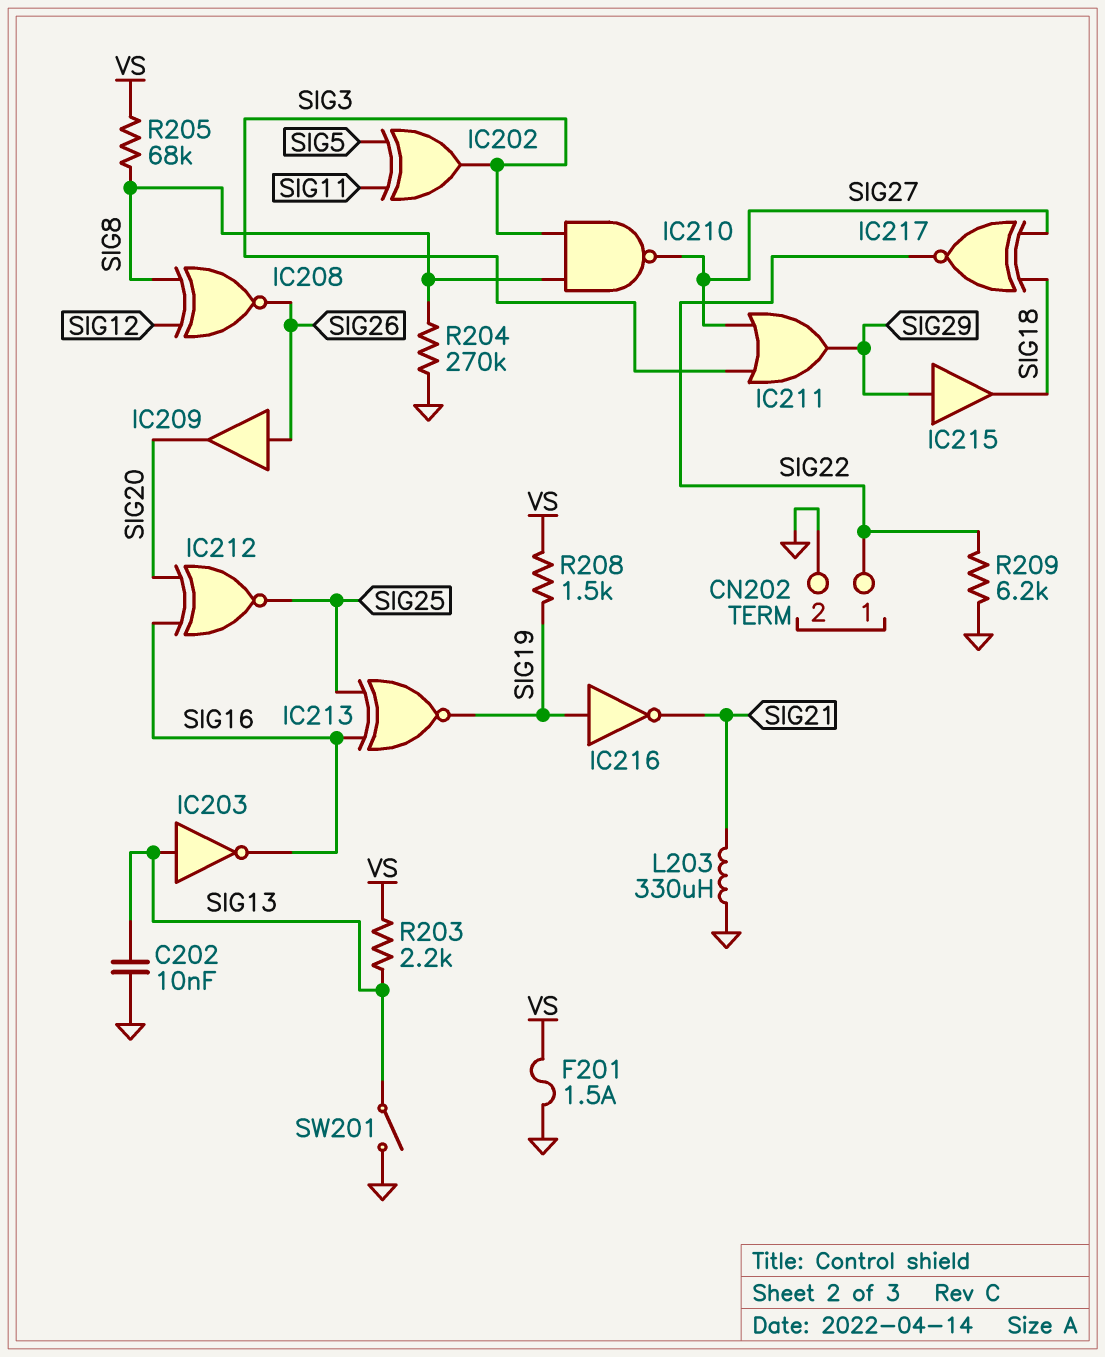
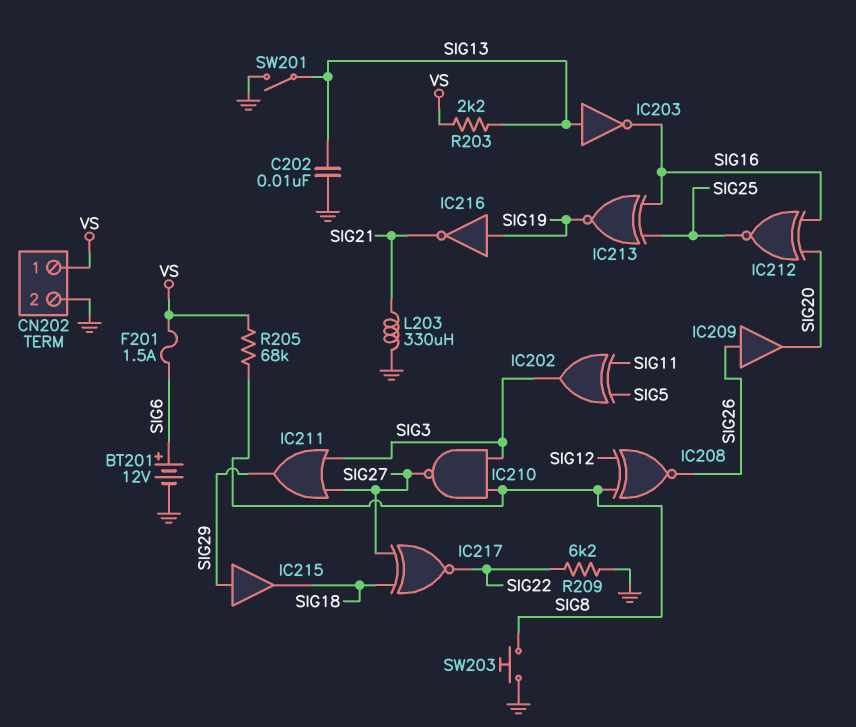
BT201: none -> 12V (plus SIG6, minus GND)
CN202 pin 1: SIG22 -> VS
F201: 1.5A (GND, VS) -> 1.5A (SIG6, VS)
R204: 270k (GND, SIG8) -> none
R208: 1.5k (SIG19, VS) -> none
SW203: none -> button (GND, SIG8)

